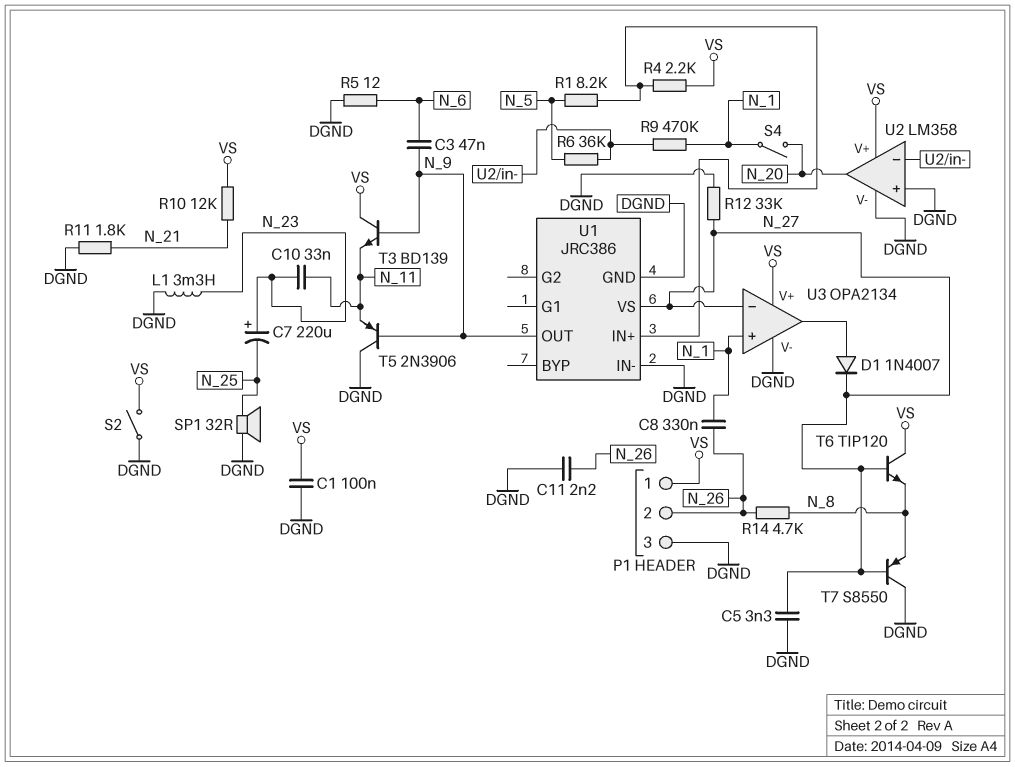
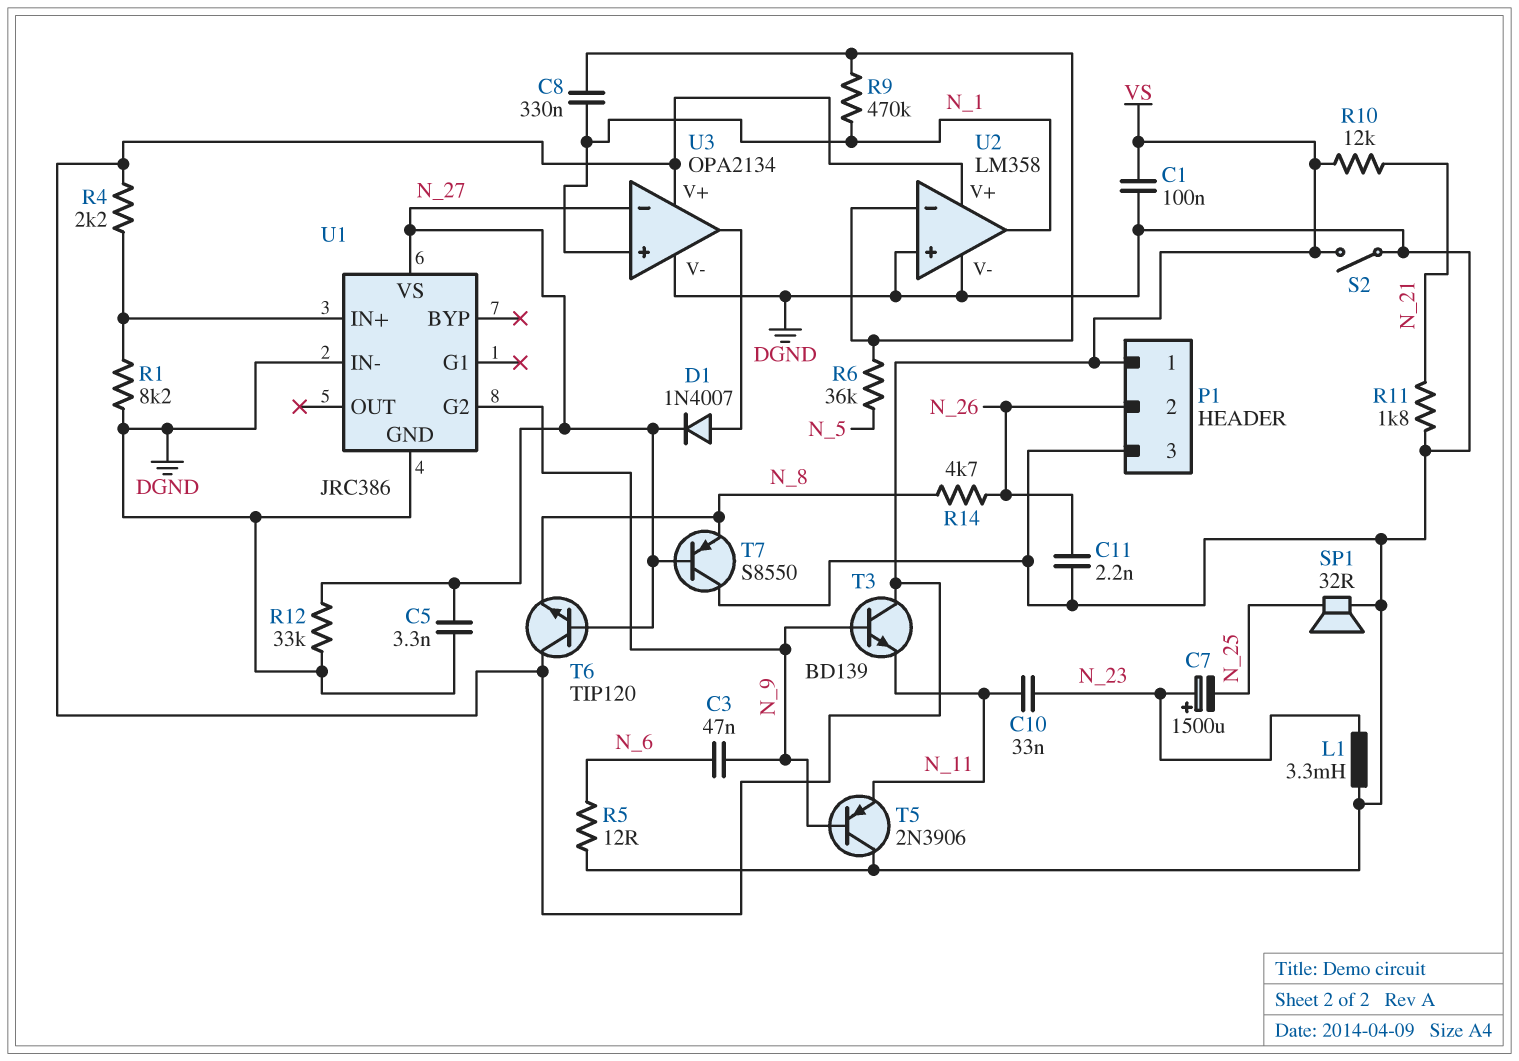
C7: 220uF (plus N_23, minus N_25) -> 1500uF (plus N_23, minus N_25)
C8: 330nF (N_1, N_26) -> 330nF (N_1, U2/in-)
R1: 8.2k (N_5, U1/IN+) -> 8.2k (DGND, U1/IN+)
S4: switch (N_1, N_20) -> none
U1 pin G2: none -> N_9
U1 pin OUT: N_9 -> none
U2 pin out: N_20 -> N_1

